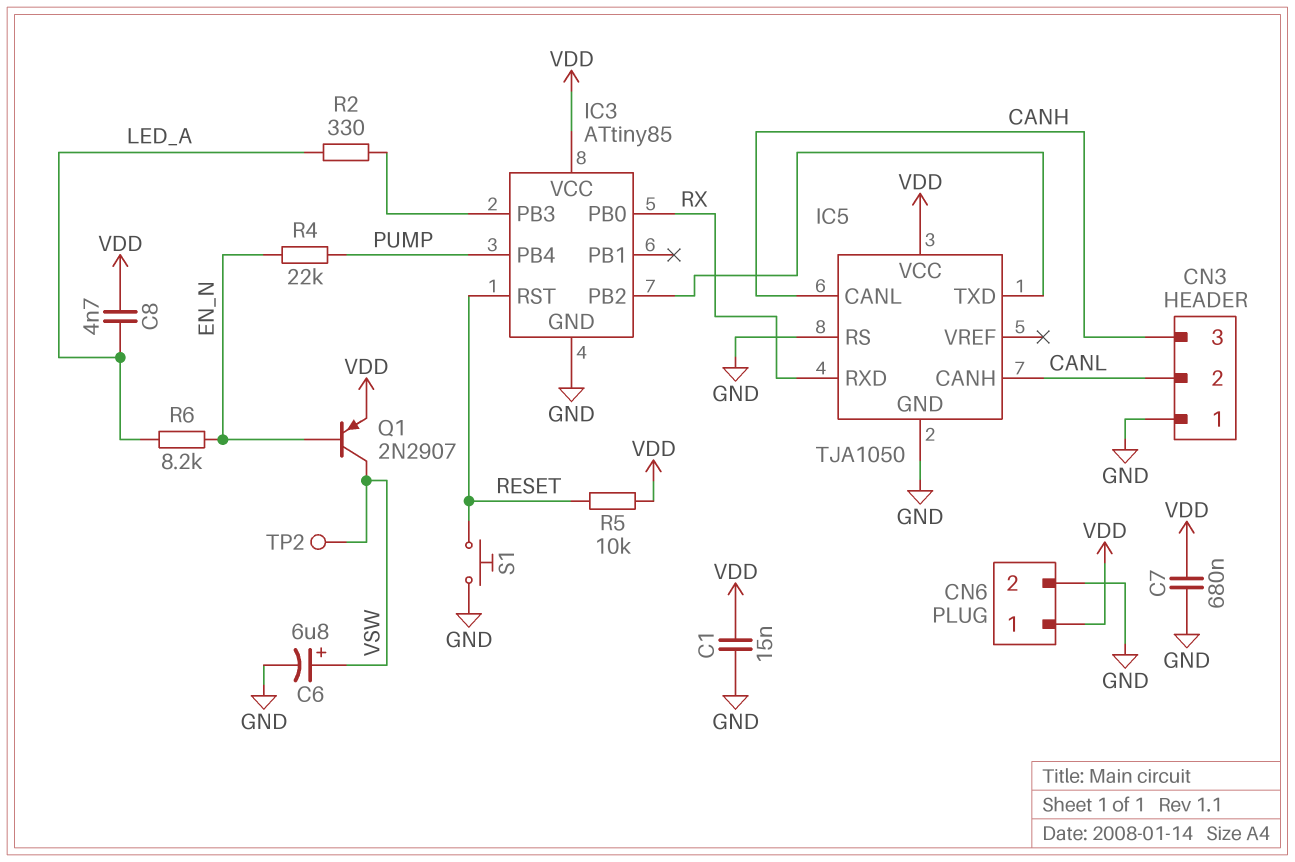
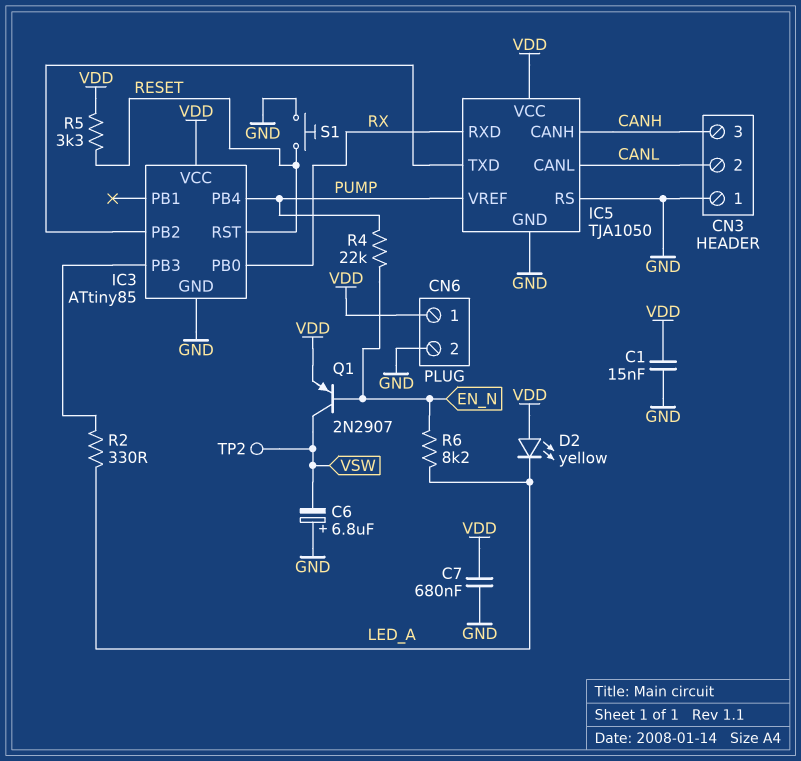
C6: 6.8uF (plus VSW, minus GND) -> 6.8uF (plus GND, minus VSW)
C8: 4.7nF (LED_A, VDD) -> none
D2: none -> LED yellow (A VDD, K LED_A)
IC5 pin CANH: CANL -> CANH
IC5 pin CANL: CANH -> CANL
IC5 pin VREF: none -> PUMP
R5: 10k (RESET, VDD) -> 3.3k (RESET, VDD)

